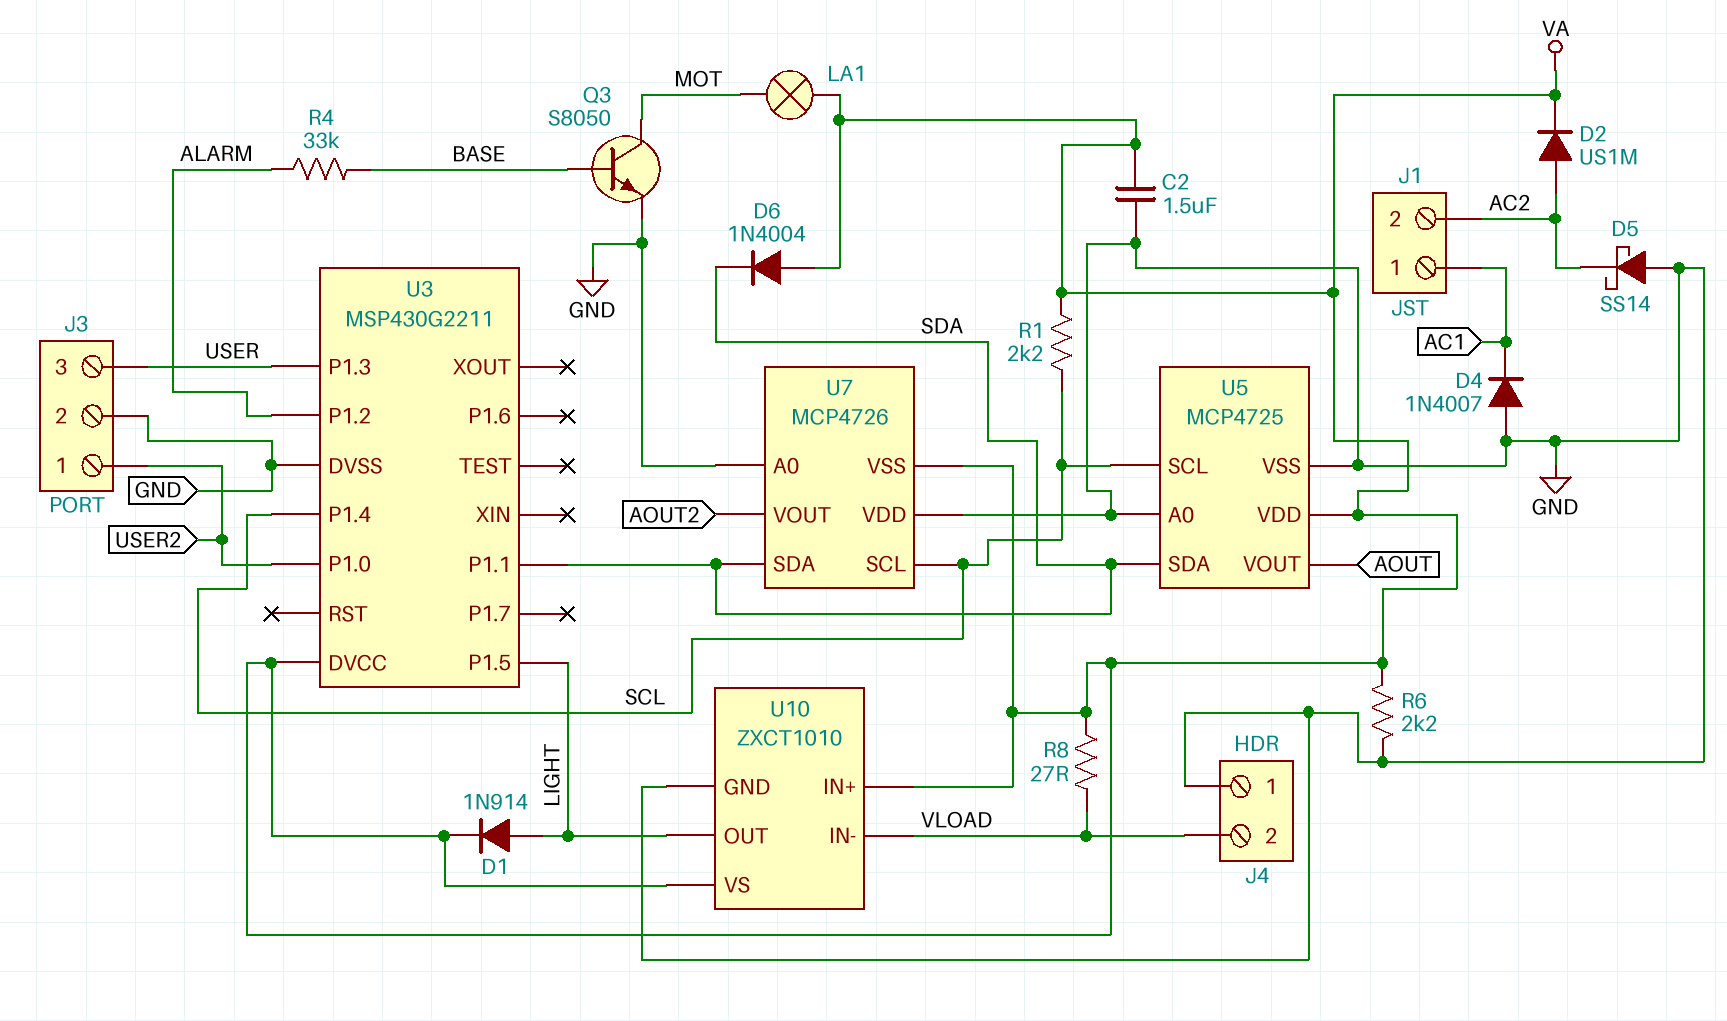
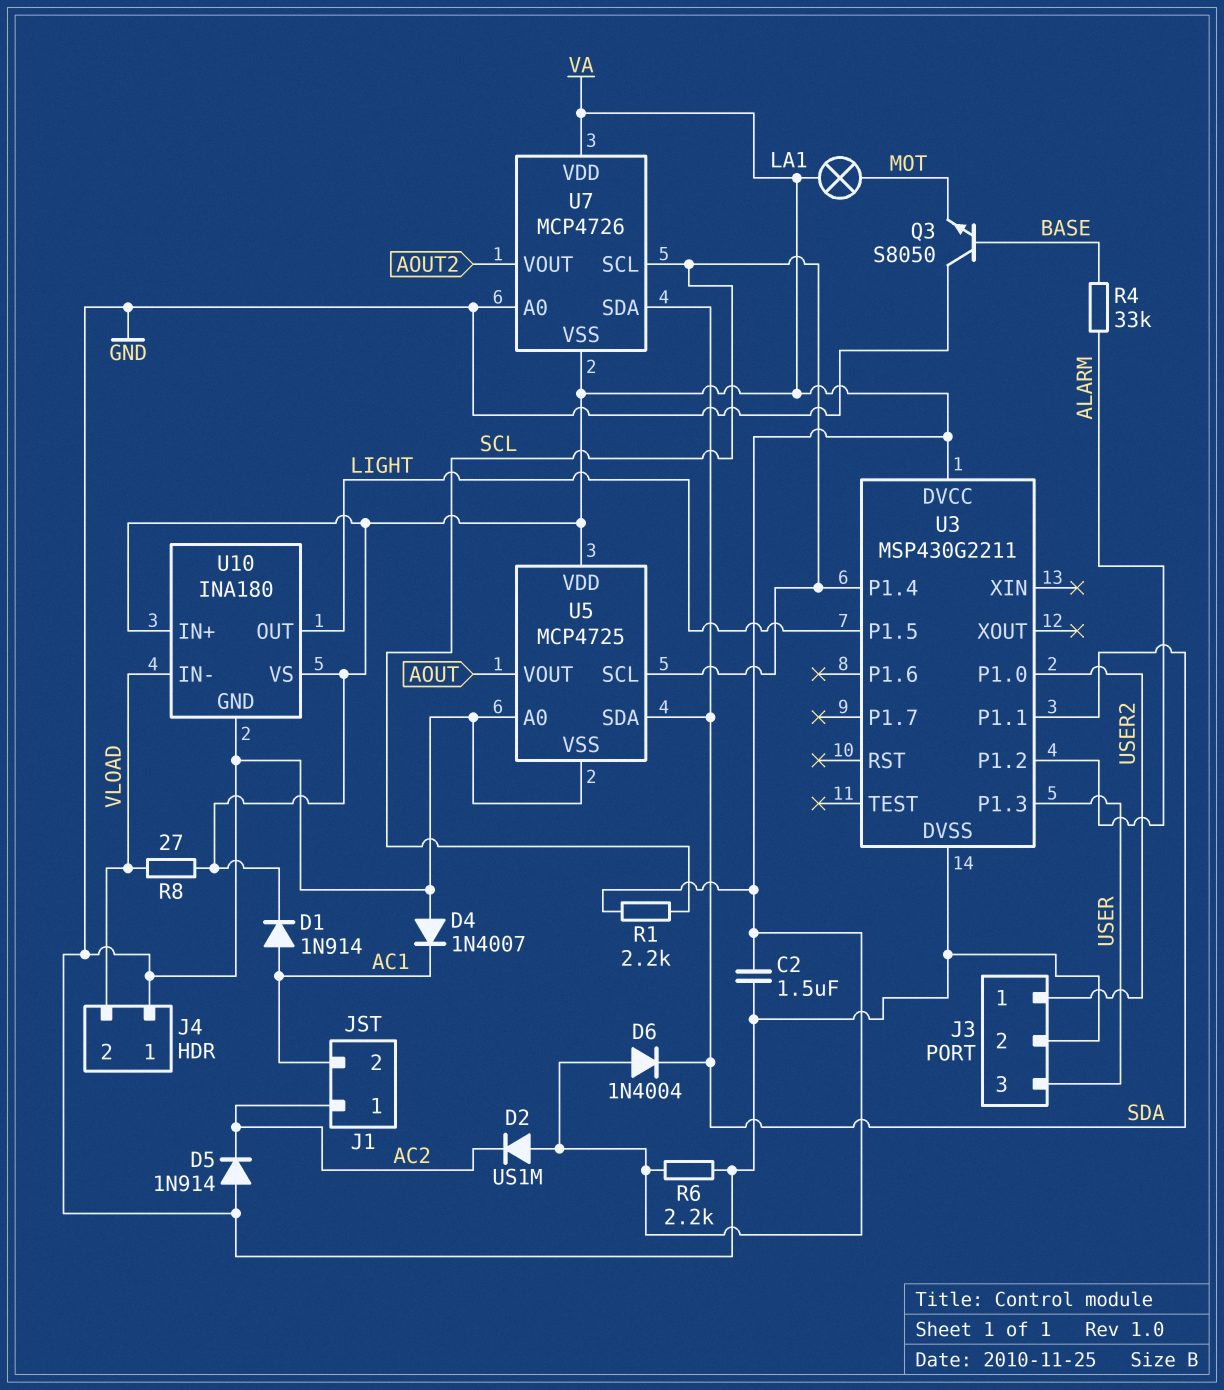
D1: diode 1N914 (A LIGHT, K VA) -> diode 1N914 (A AC1, K VA)
D2: diode US1M (A AC2, K VA) -> diode US1M (A VA, K AC2)
D5: schottky SS14 (A GND, K AC2) -> diode 1N914 (A GND, K AC2)
J1 pin 1: AC1 -> AC2
J1 pin 2: AC2 -> AC1
Q3: NPN S8050 (B BASE, C MOT, E GND) -> NPN S8050 (B BASE, C GND, E MOT)
U7 pin VDD: GND -> VA
U10: ZXCT1010 -> INA180

